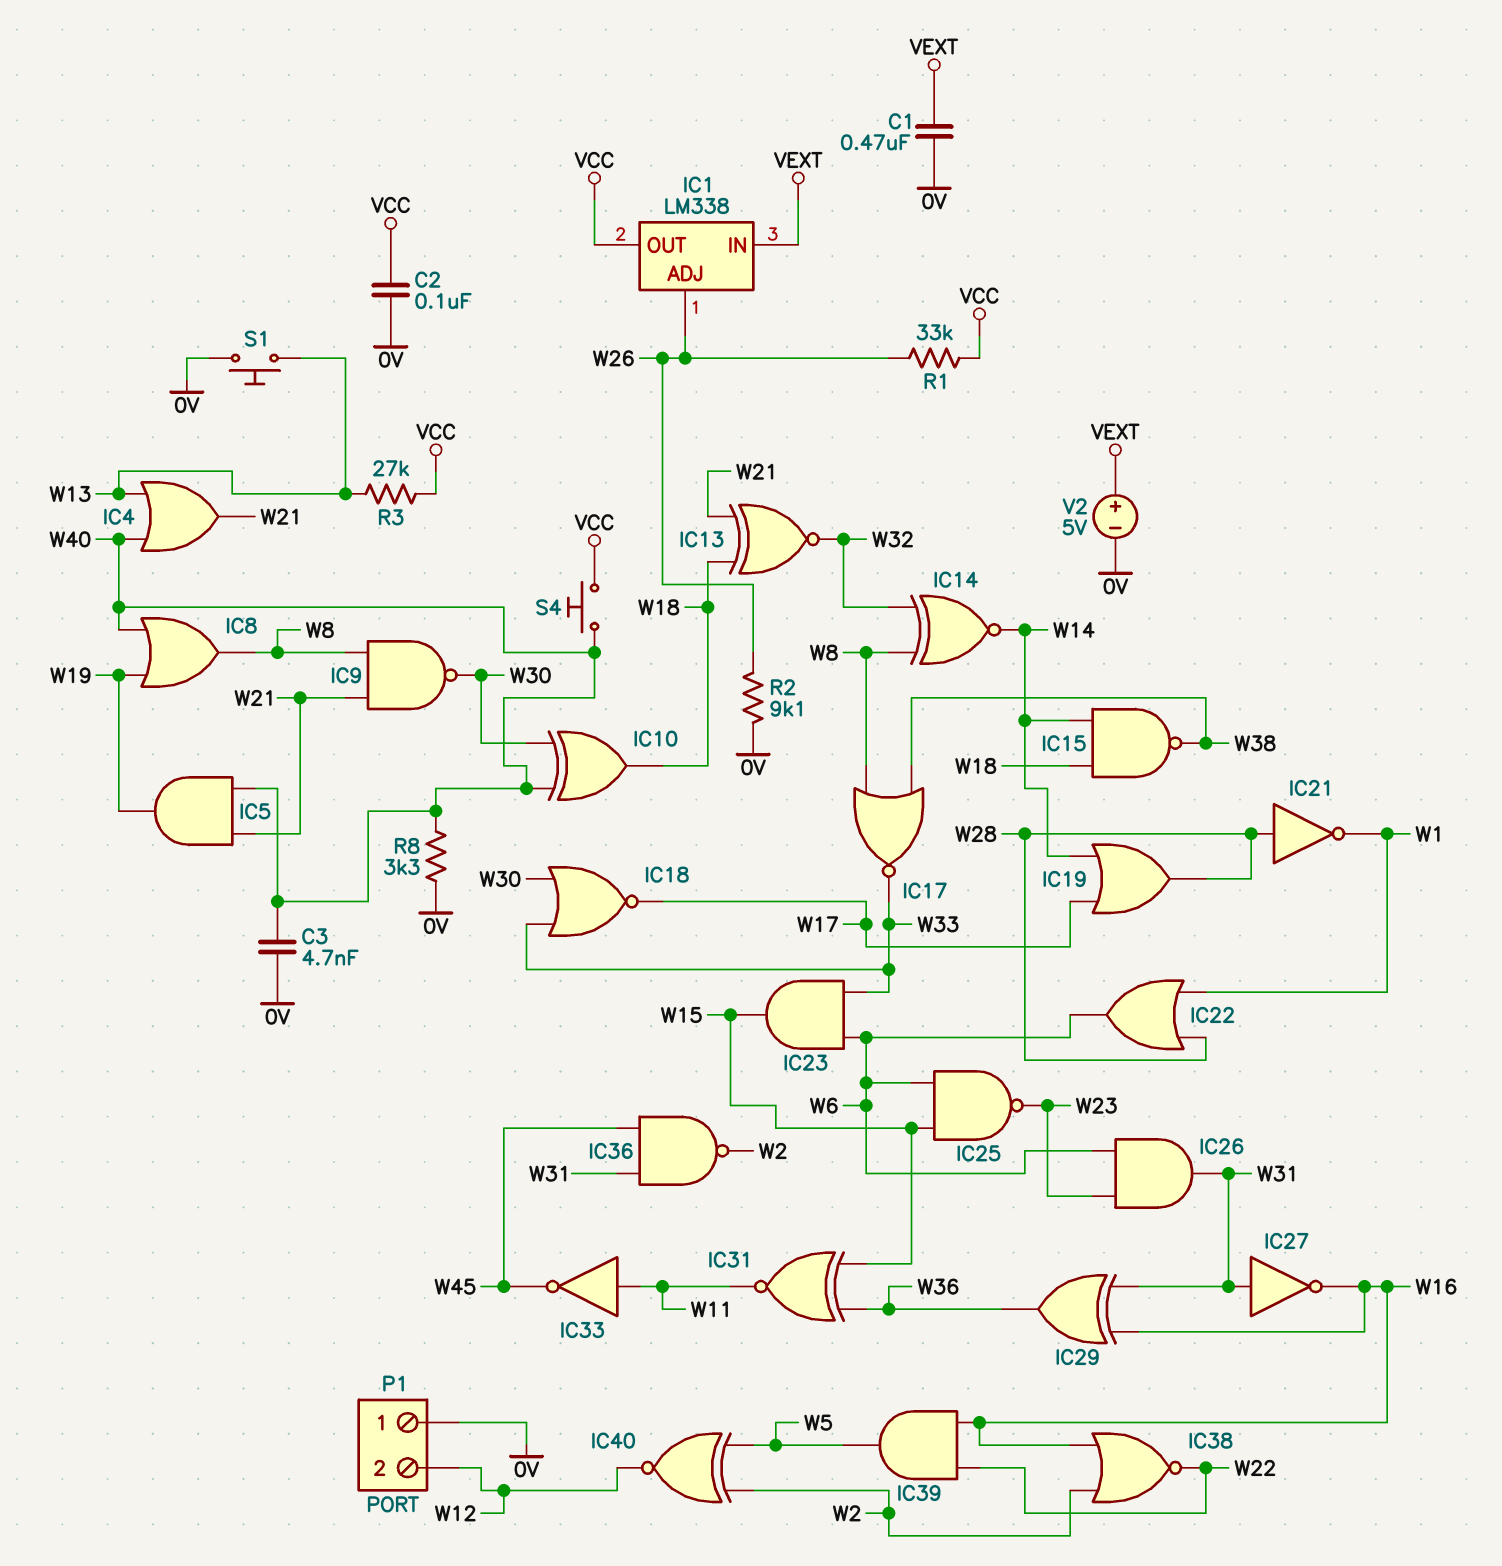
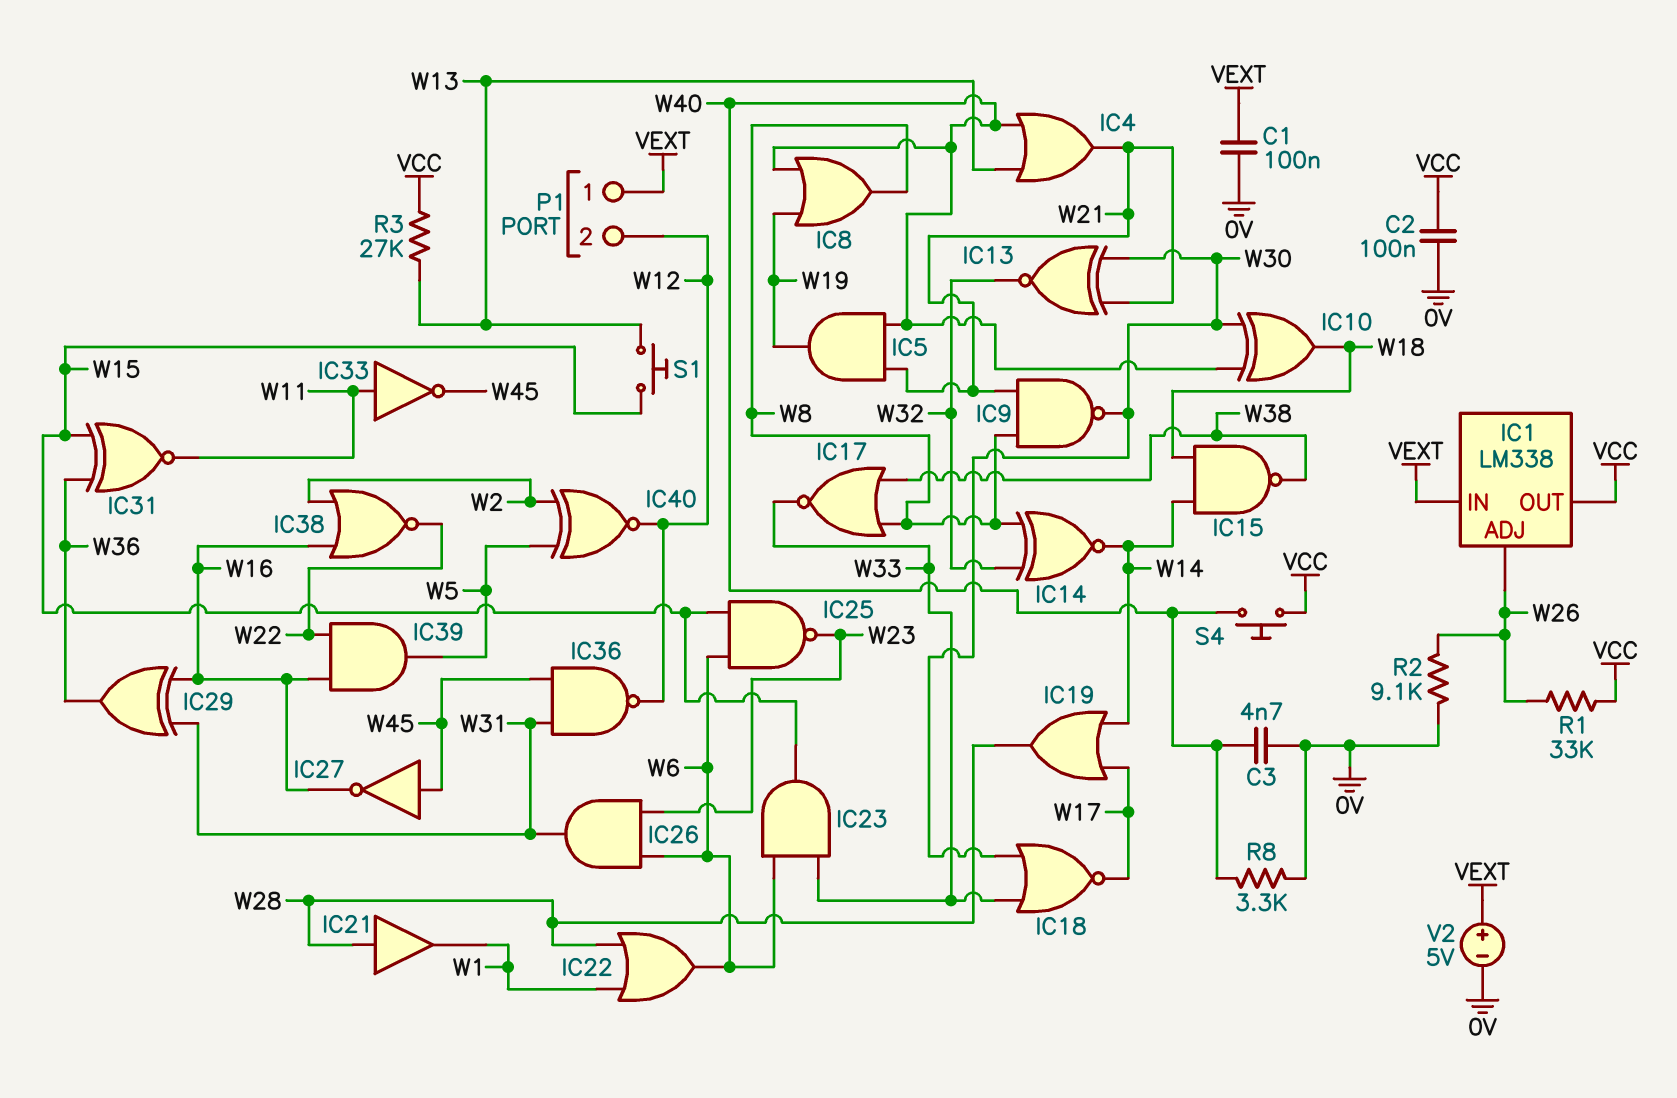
C1: 470nF (0V, VEXT) -> 100nF (0V, VEXT)
IC13: XNOR (in W18, in W21, out W32) -> XNOR (in W21, in W30, out W32)
IC21: NOT (in W28, out W1) -> buffer (in W28, out W1)
IC27: NOT (in W31, out W16) -> NOT (in W45, out W16)
IC36: NAND (in W31, in W45, out W2) -> NAND (in W31, in W45, out W12)
P1 pin 1: 0V -> VEXT
S1: button (0V, W13) -> button (W13, W15)

